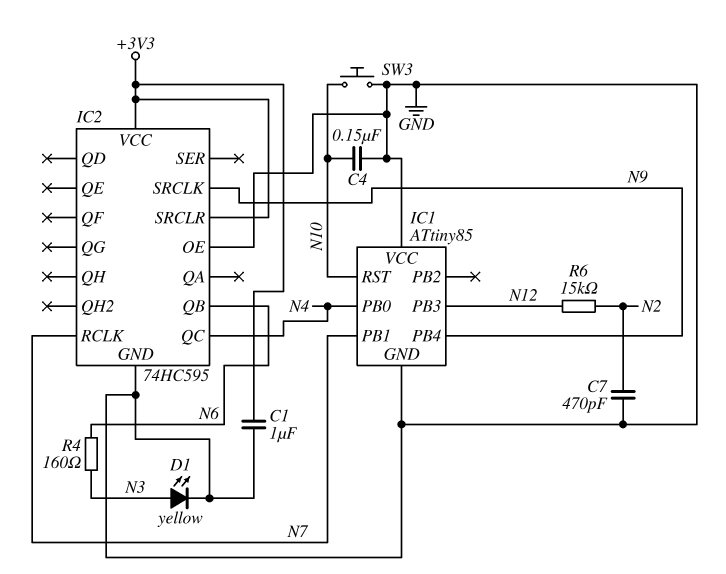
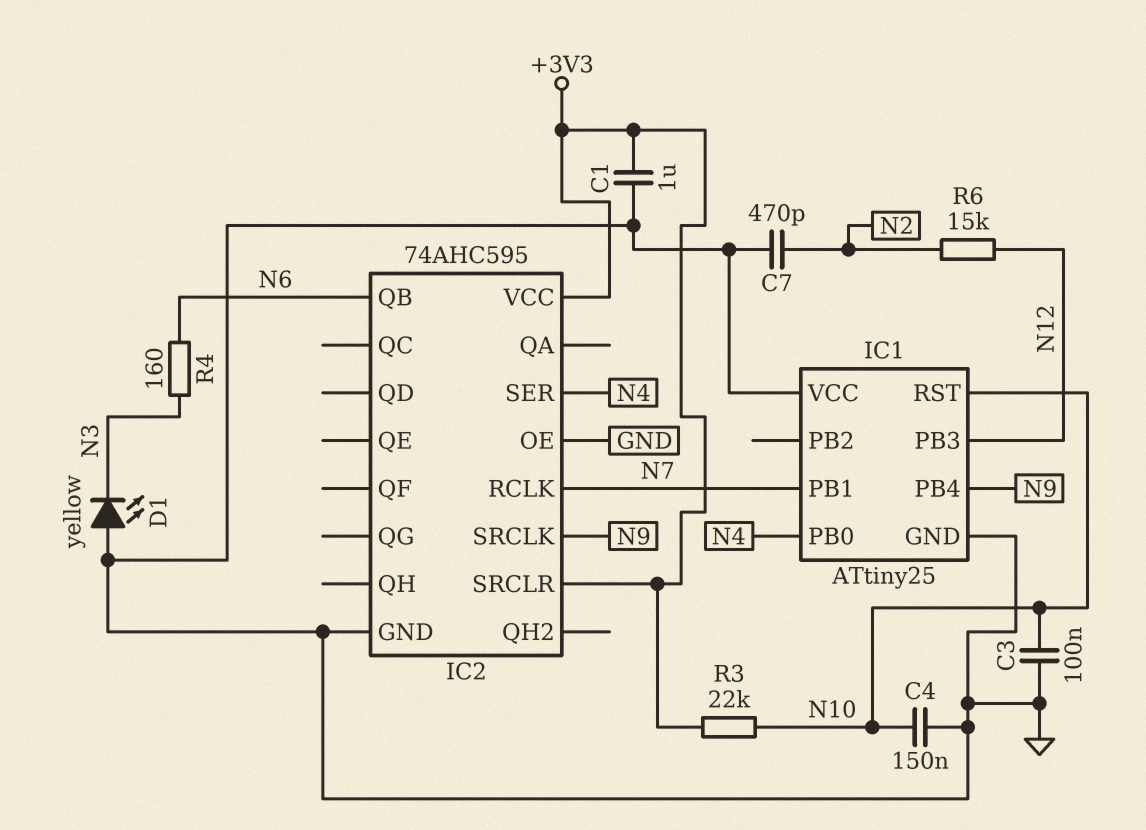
C3: none -> 100nF (GND, N10)
D1: LED yellow (A N3, K GND) -> LED yellow (A GND, K N3)
IC1: ATtiny85 -> ATtiny25
IC2: 74HC595 -> 74AHC595
IC2 pin QC: N4 -> none
IC2 pin SER: none -> N4
R3: none -> 22k (+3V3, N10)
SW3: button (GND, N10) -> none

